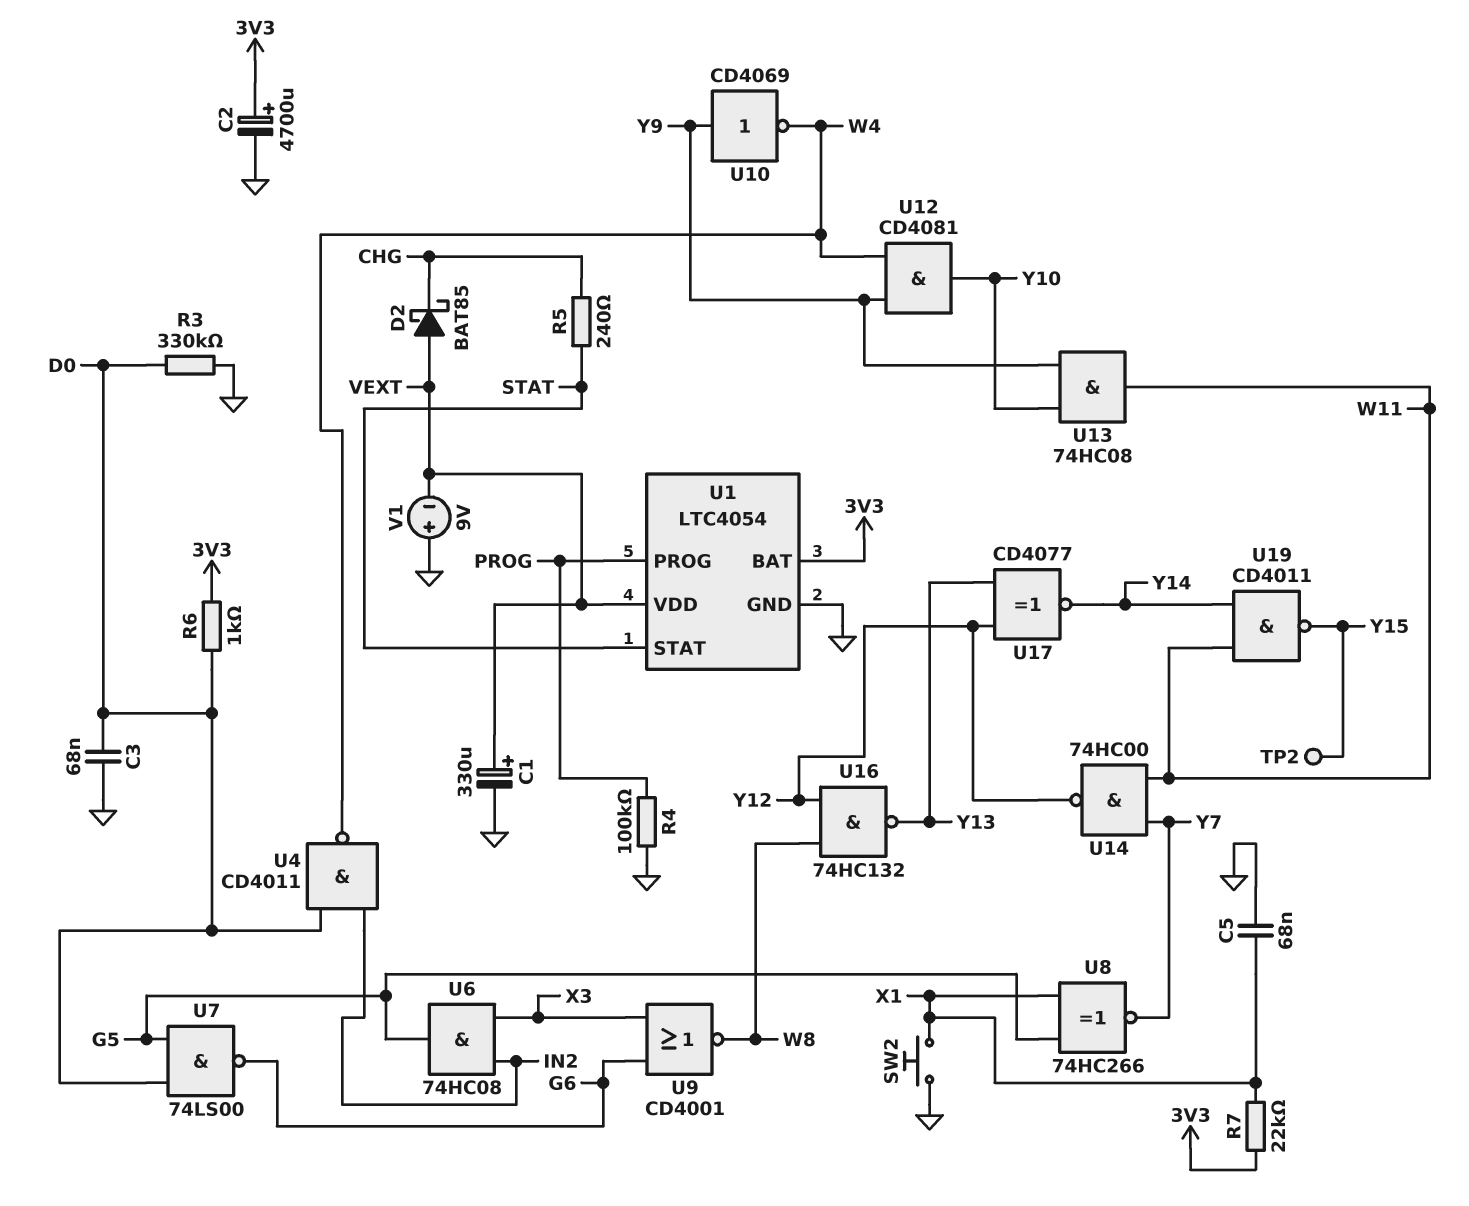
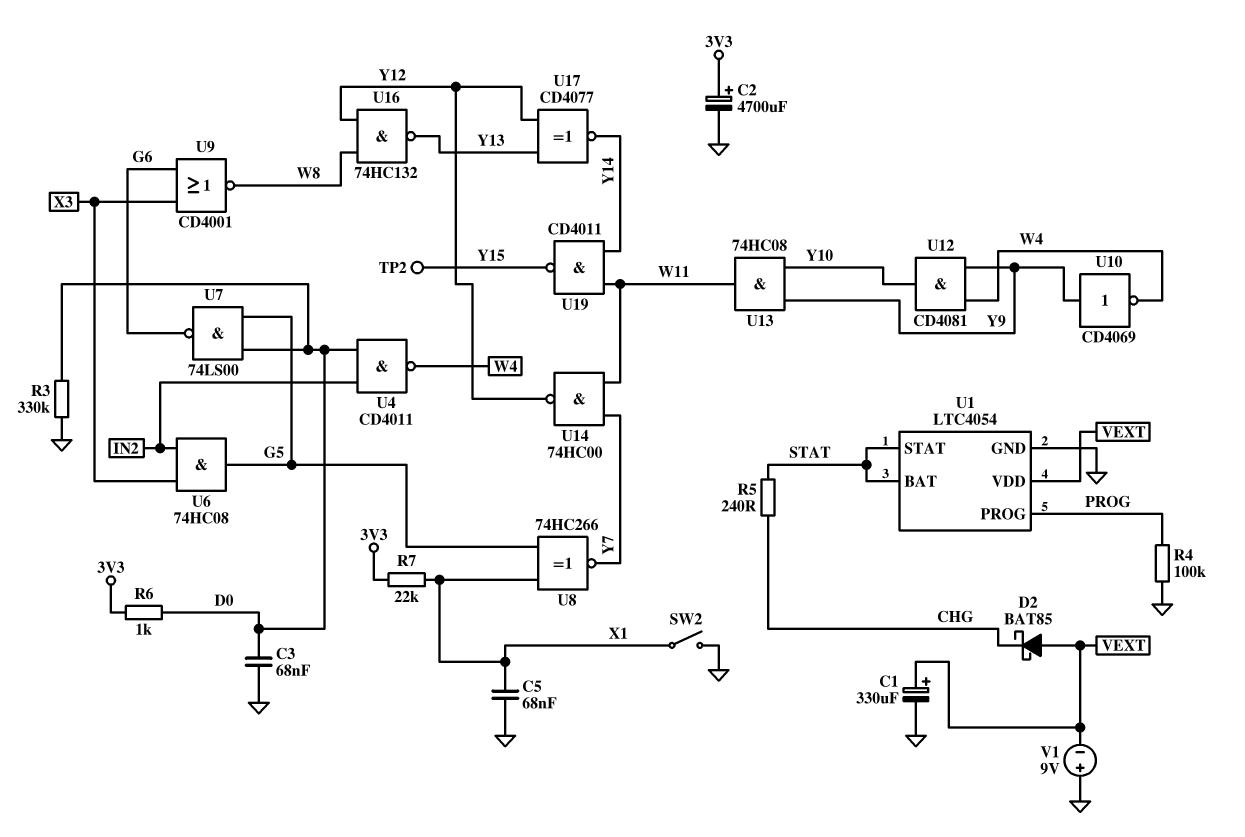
SW2: button (GND, X1) -> switch (GND, X1)
U1 pin BAT: 3V3 -> STAT

